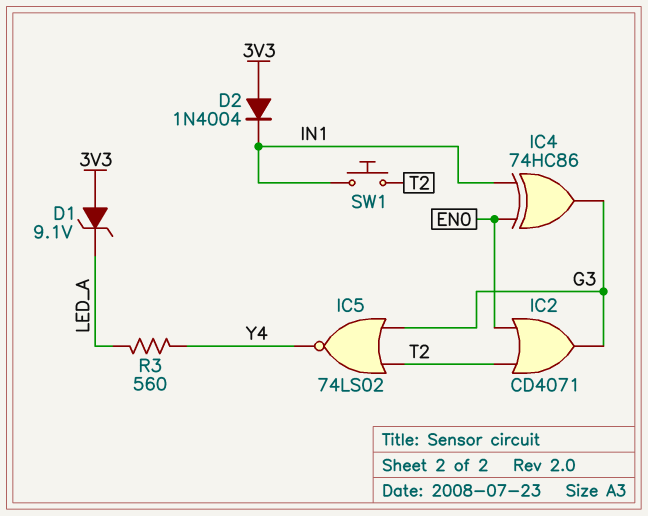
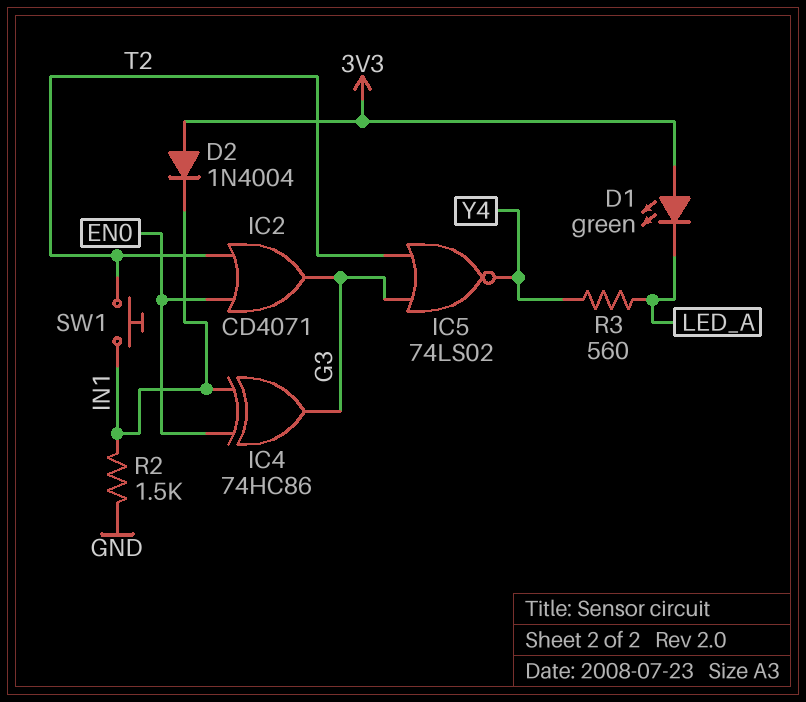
D1: zener 9.1V (A 3V3, K LED_A) -> LED green (A 3V3, K LED_A)
R2: none -> 1.5k (GND, IN1)

